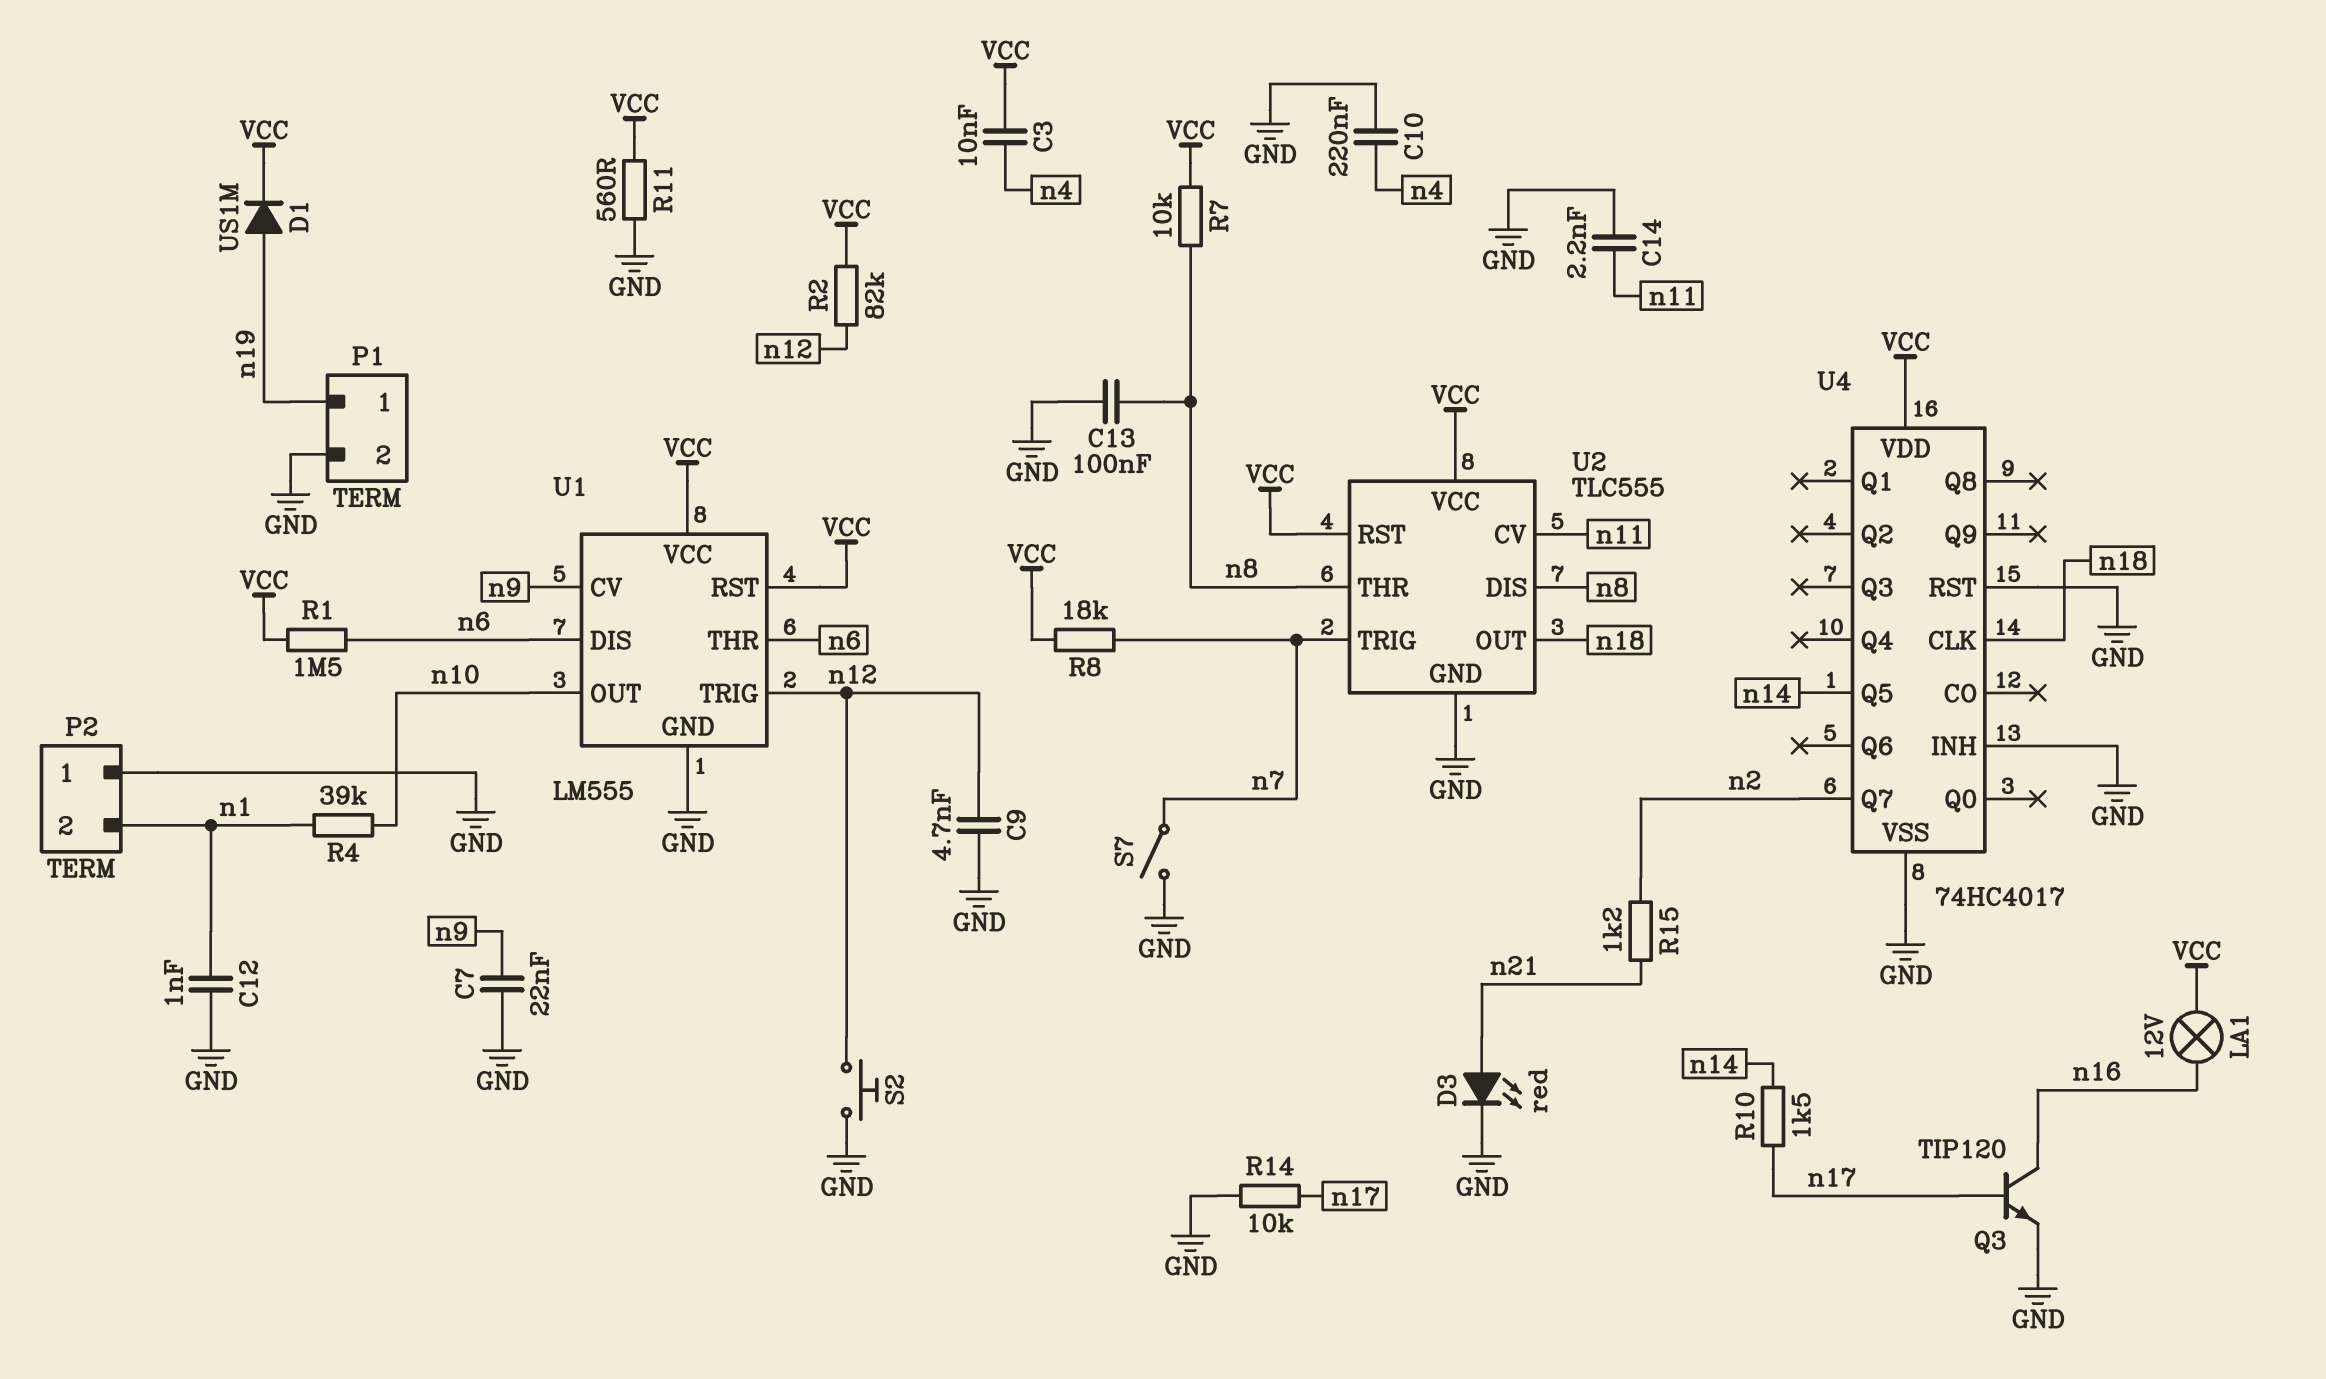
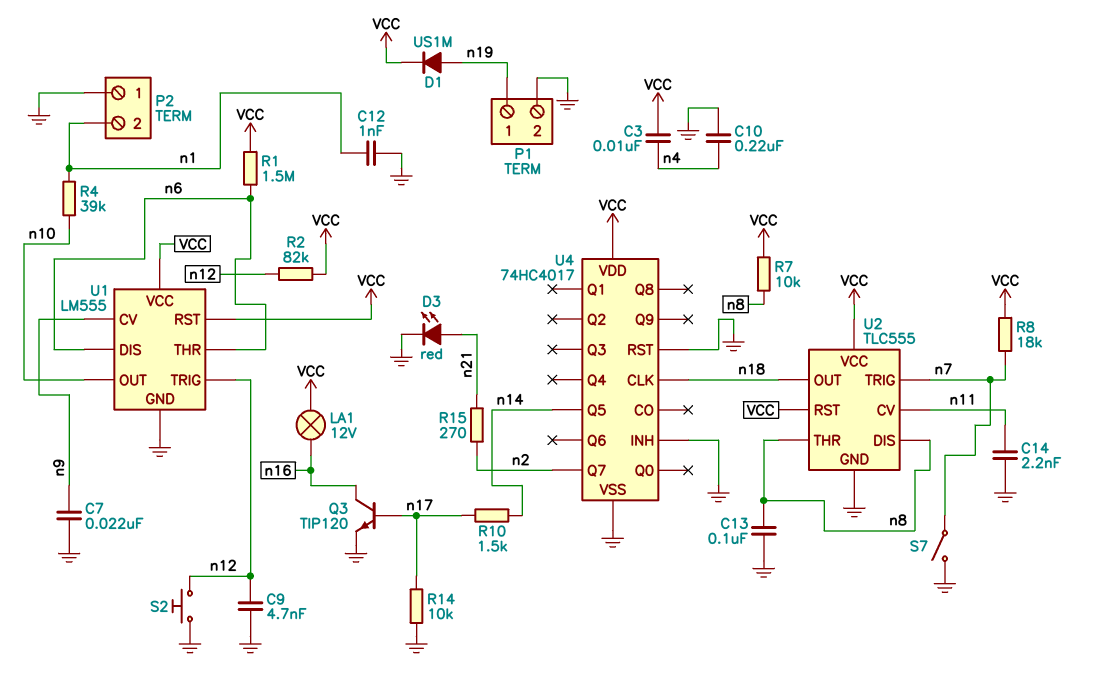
R11: 560 (GND, VCC) -> none
R15: 1.2k (n2, n21) -> 270 (n2, n21)

